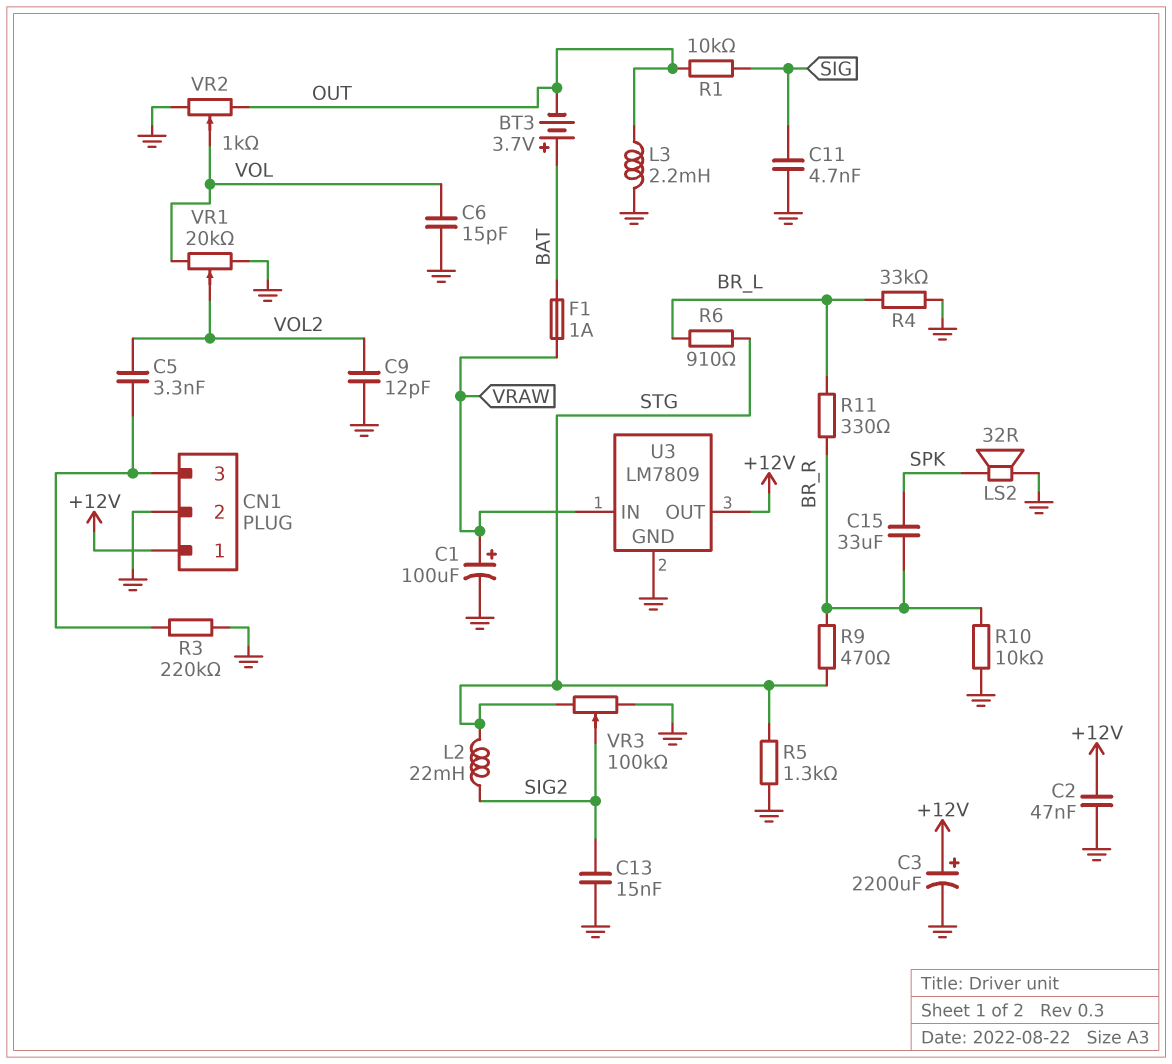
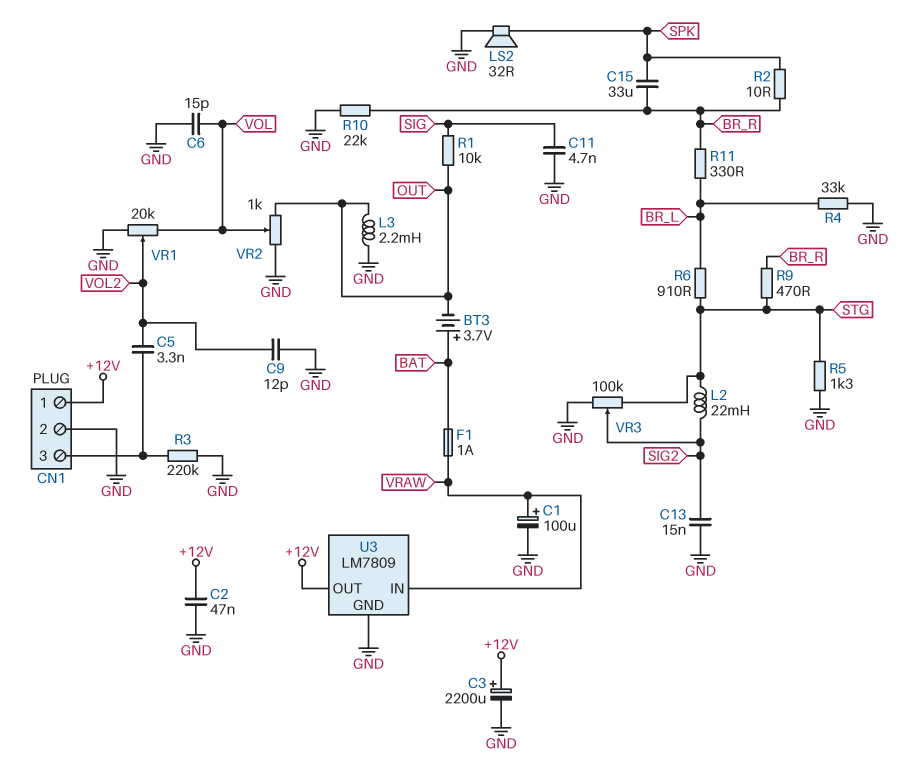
R2: none -> 10 (BR_R, SPK)
R10: 10k (BR_R, GND) -> 22k (BR_R, GND)

